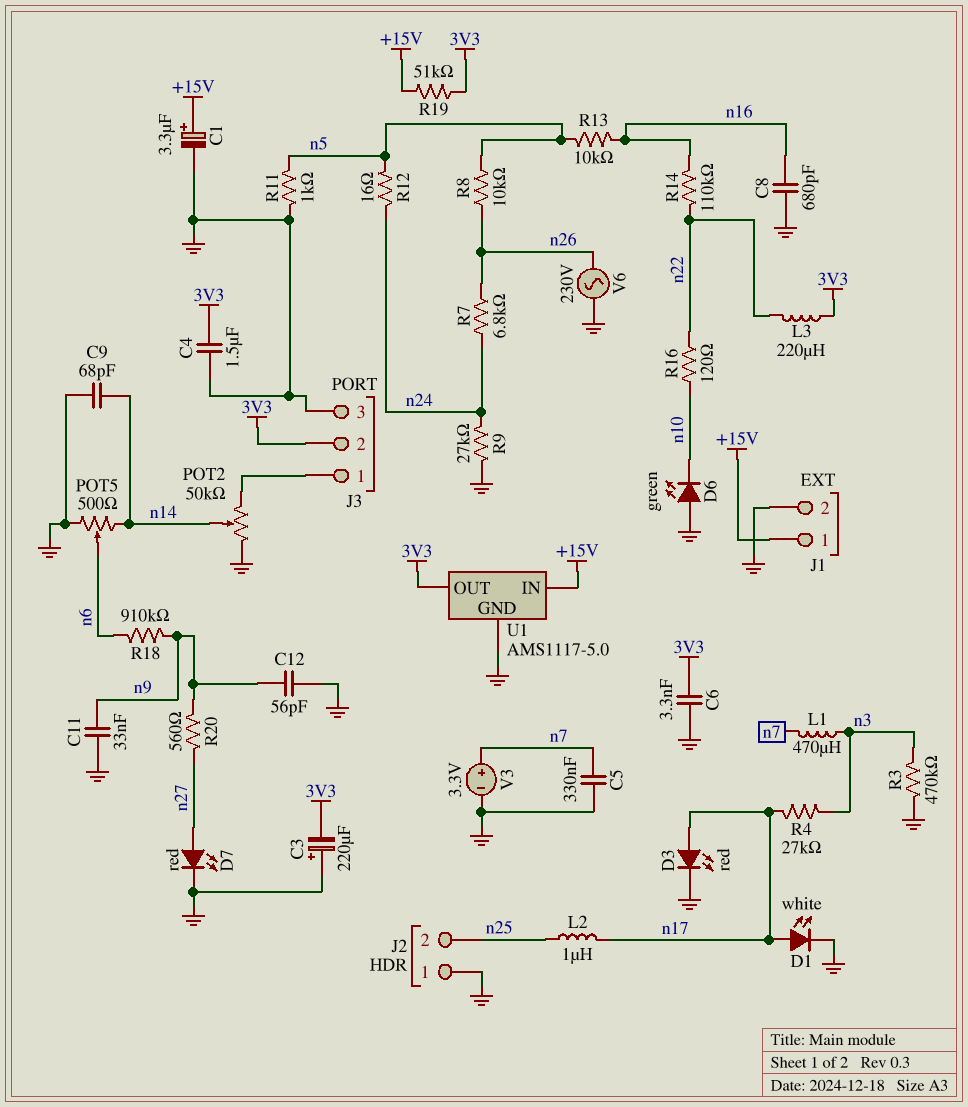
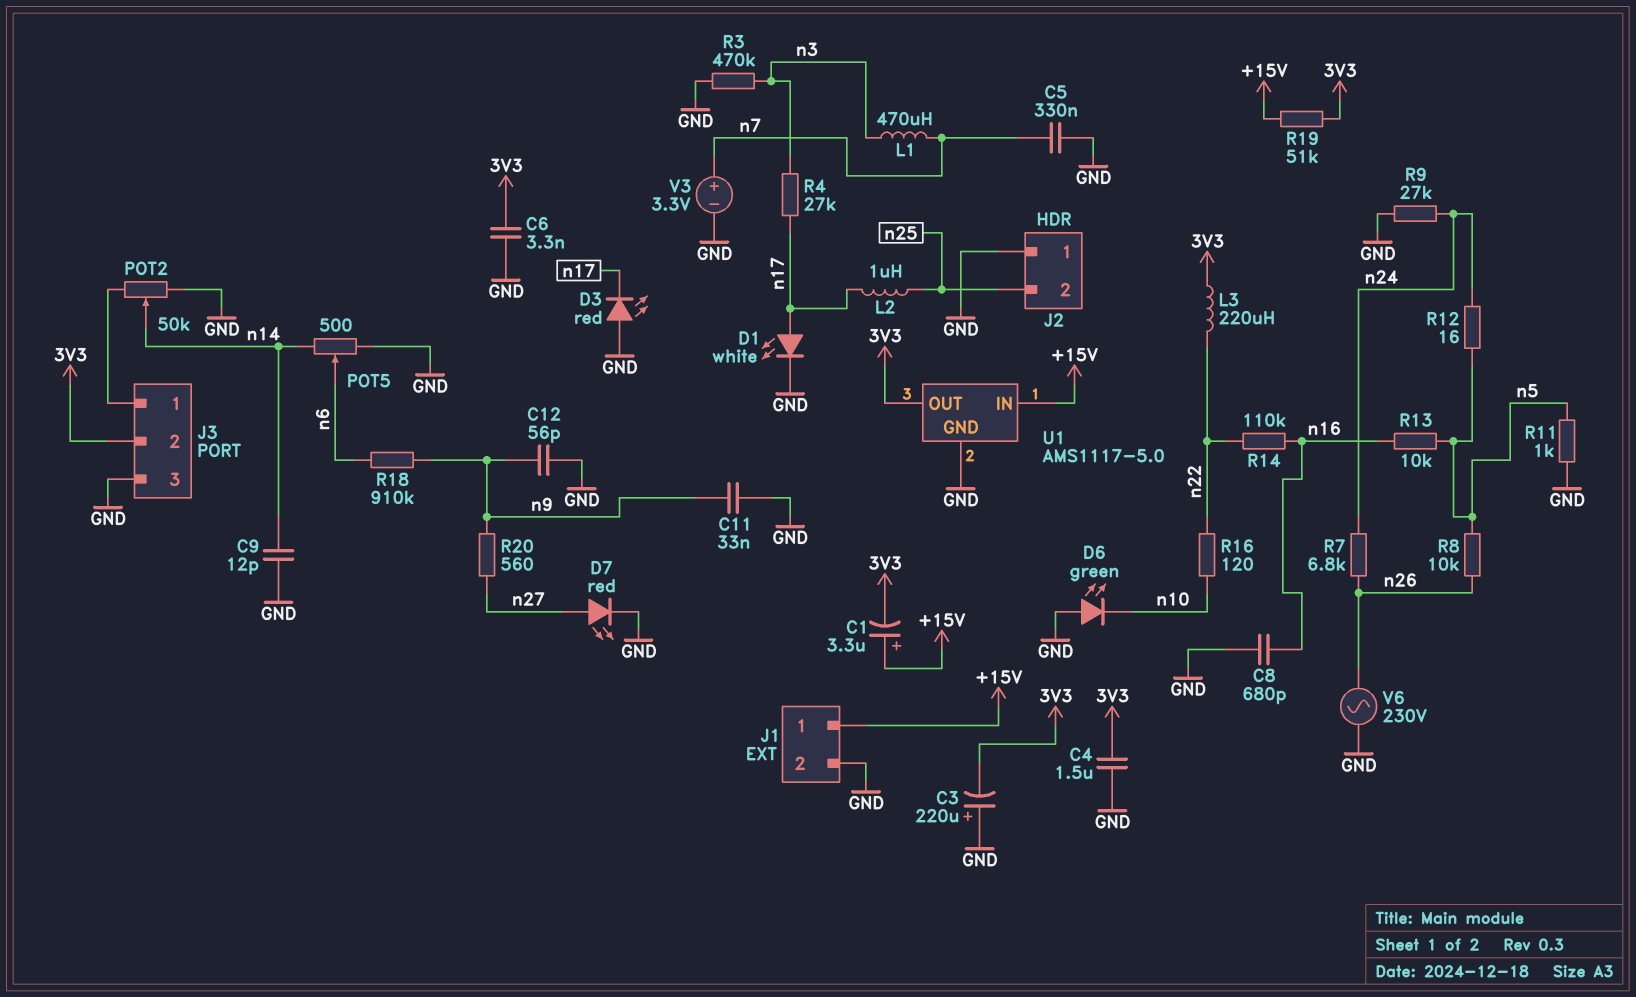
C1: 3.3uF (plus +15V, minus GND) -> 3.3uF (plus +15V, minus 3V3)
C9: 68pF (GND, n14) -> 12pF (GND, n14)
D3: LED red (A n17, K GND) -> LED red (A GND, K n17)

